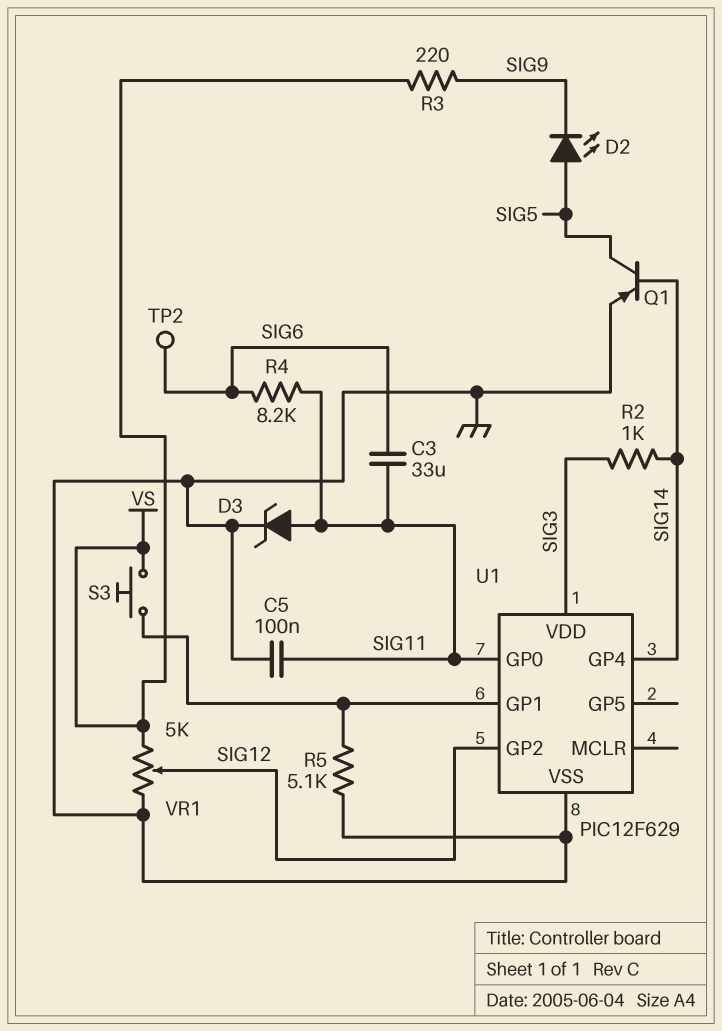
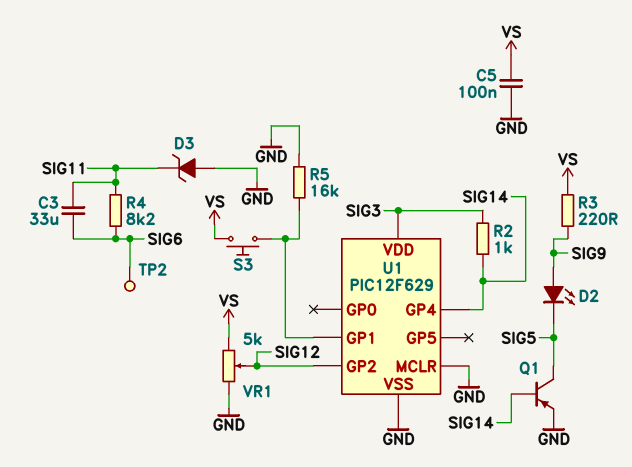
C5: 100nF (GND, SIG11) -> 100nF (GND, VS)
D2: LED (A SIG5, K SIG9) -> LED (A SIG9, K SIG5)
D3: zener (A SIG11, K GND) -> zener (A GND, K SIG11)
R5: 5.1k (GND, U1/GP1) -> 16k (GND, U1/GP1)
U1 pin GP0: SIG11 -> none
U1 pin MCLR: none -> GND

